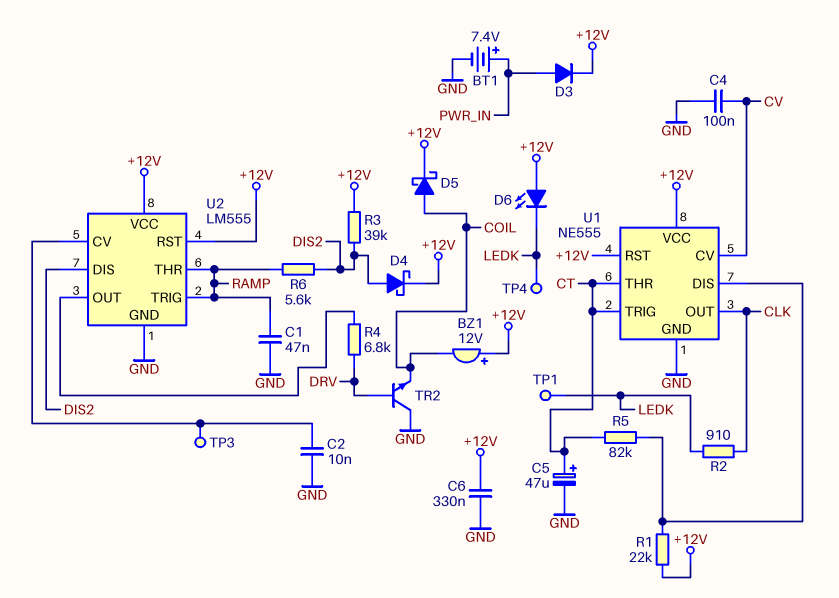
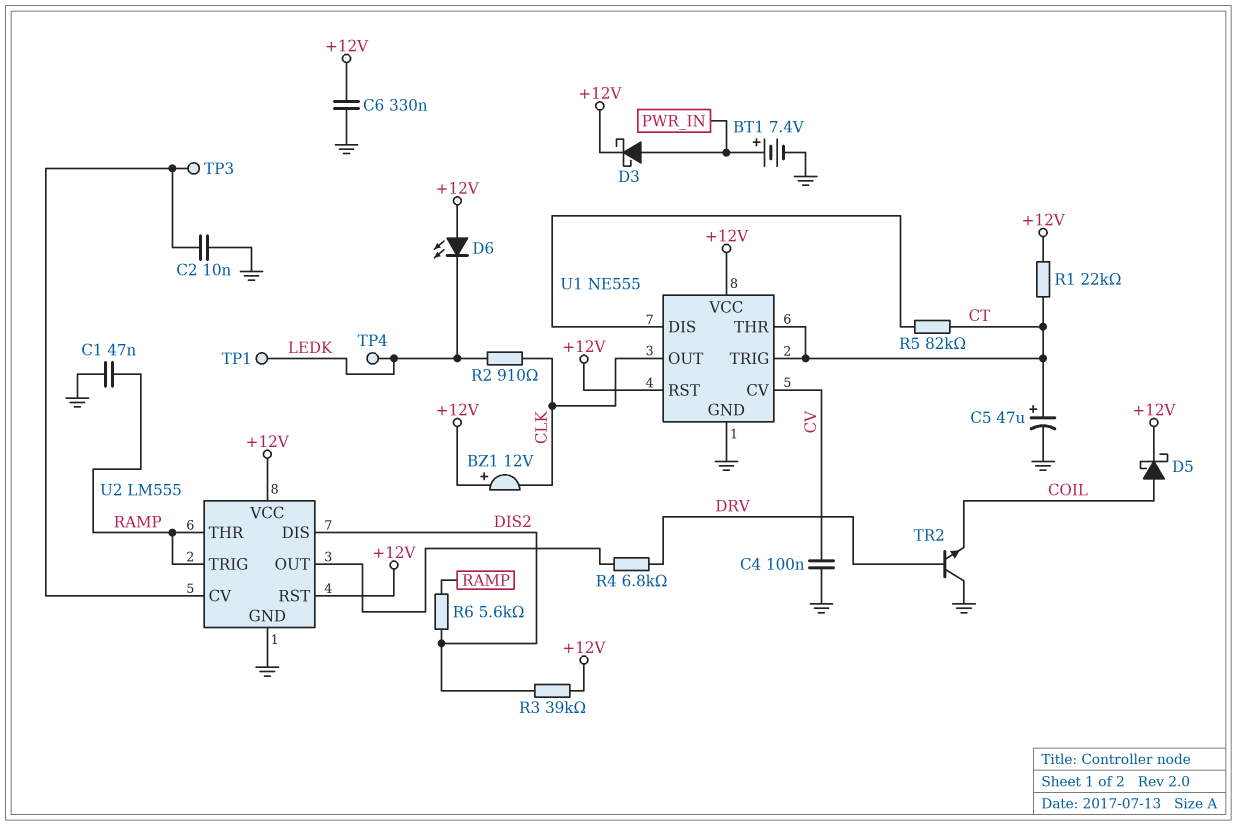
BZ1: buzzer 12V (plus +12V, minus COIL) -> buzzer 12V (plus +12V, minus CLK)
D3: diode (A PWR_IN, K +12V) -> schottky (A PWR_IN, K +12V)
D4: schottky (A DIS2, K +12V) -> none
R1: 22k (+12V, U1/DIS) -> 22k (+12V, CT)

